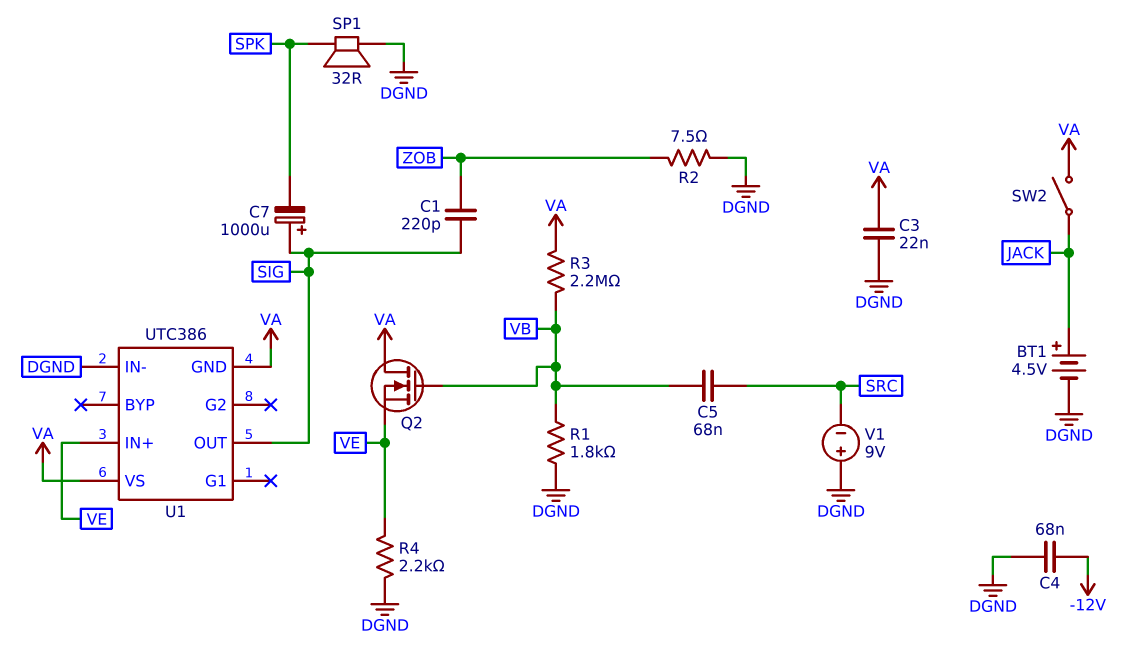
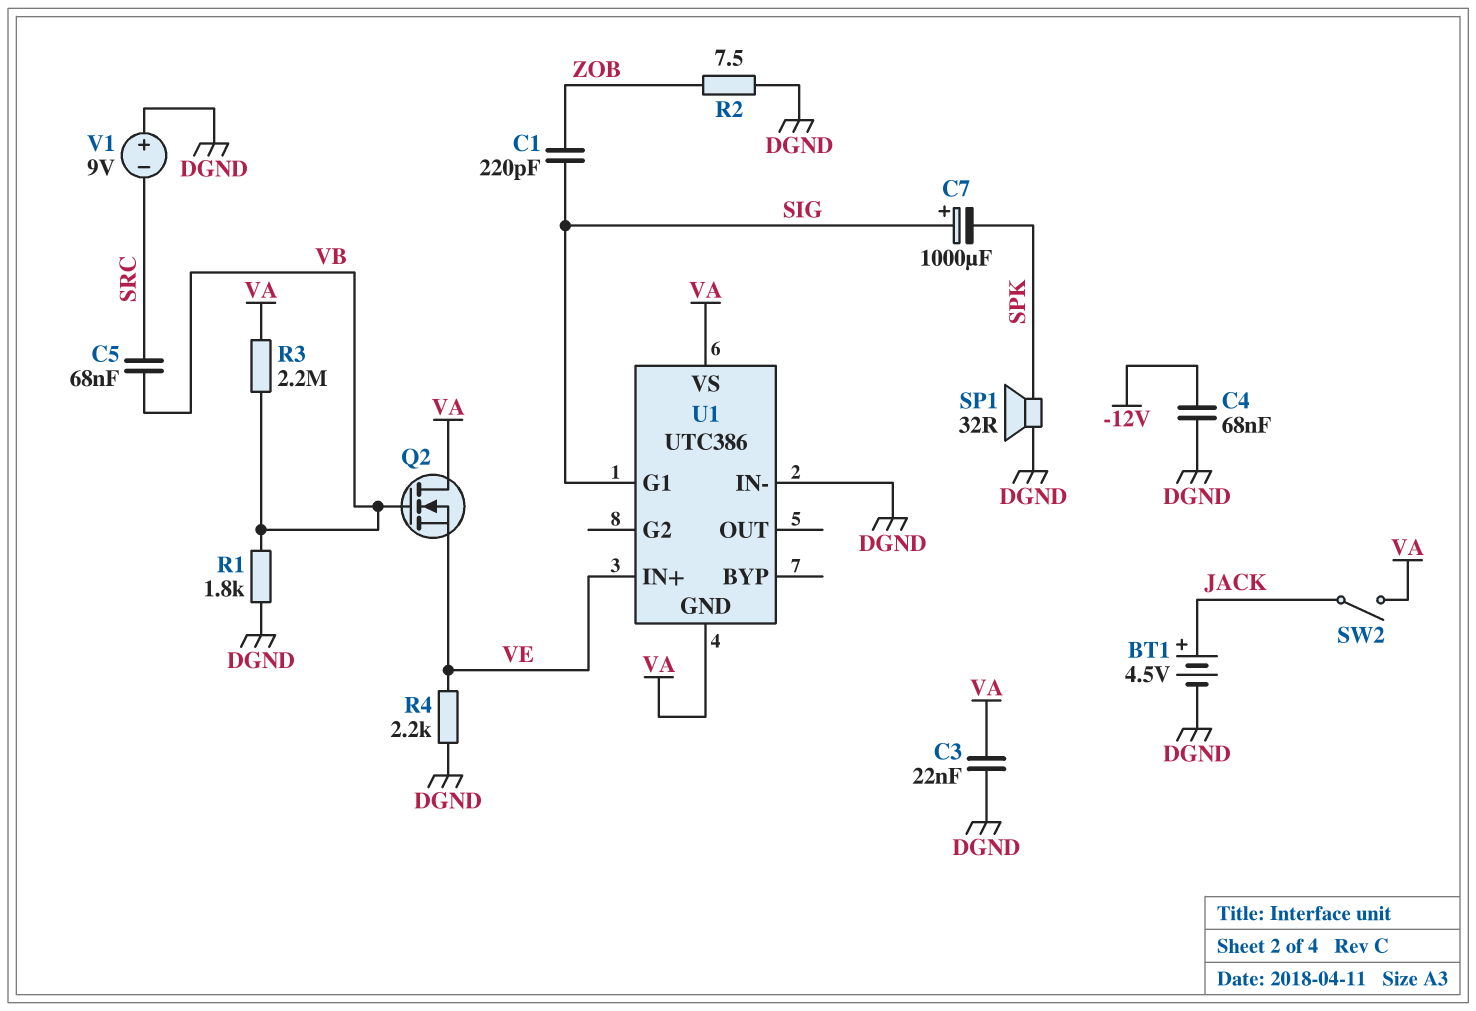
U1 pin G1: none -> SIG
U1 pin OUT: SIG -> none

